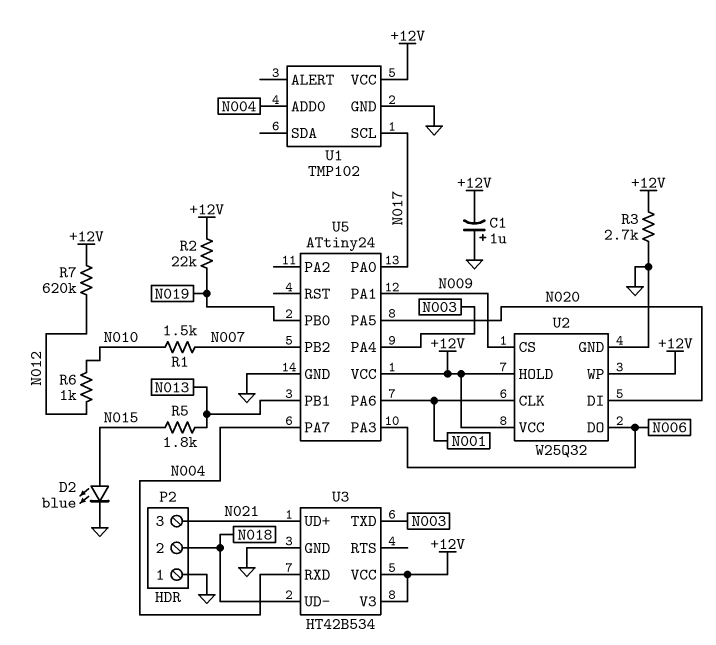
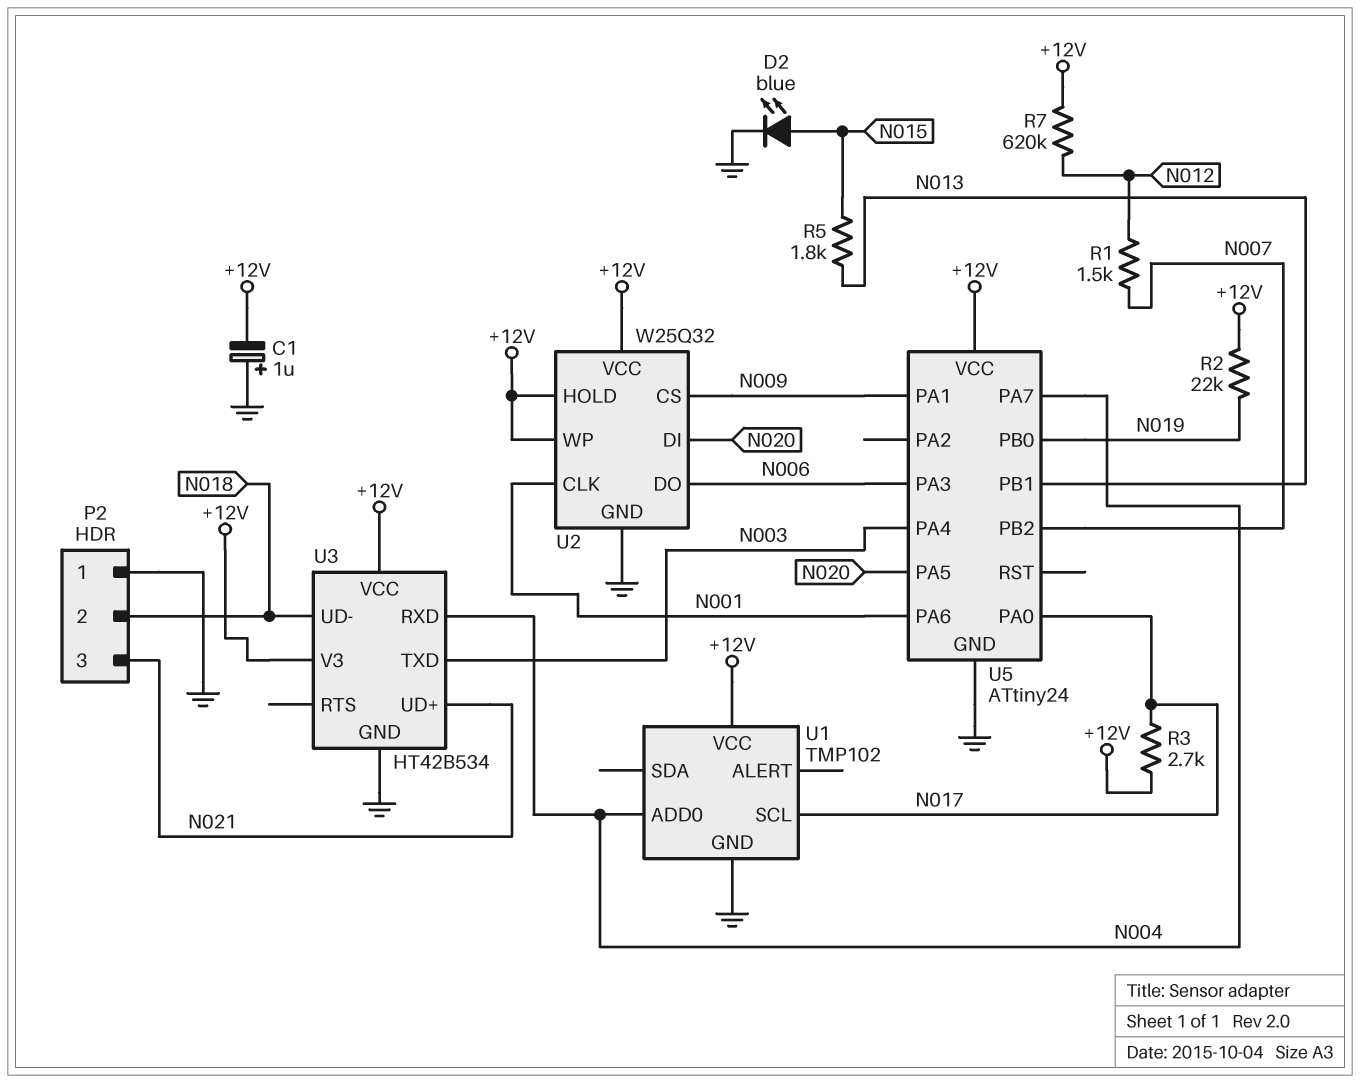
R1: 1.5k (N007, N010) -> 1.5k (N007, N012)
R3: 2.7k (+12V, GND) -> 2.7k (+12V, N017)
R6: 1k (N010, N012) -> none

